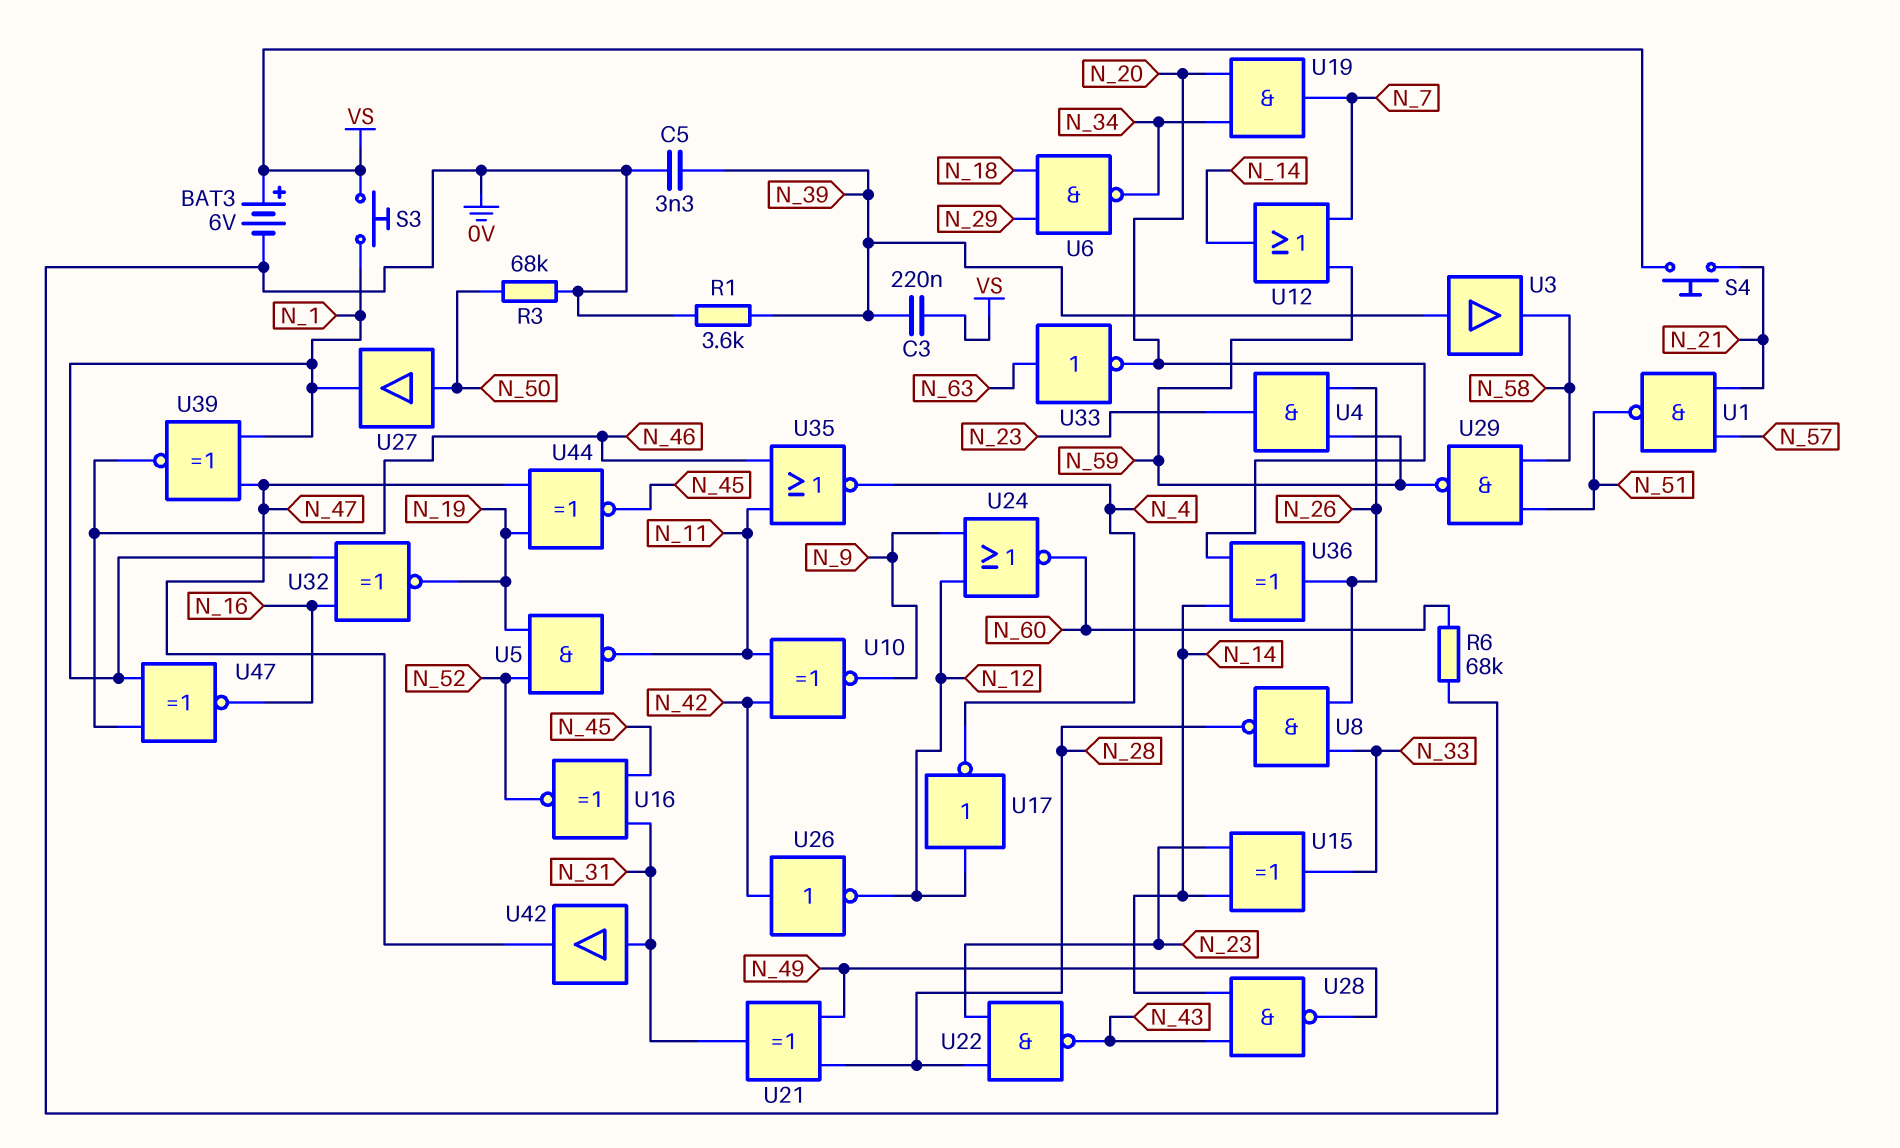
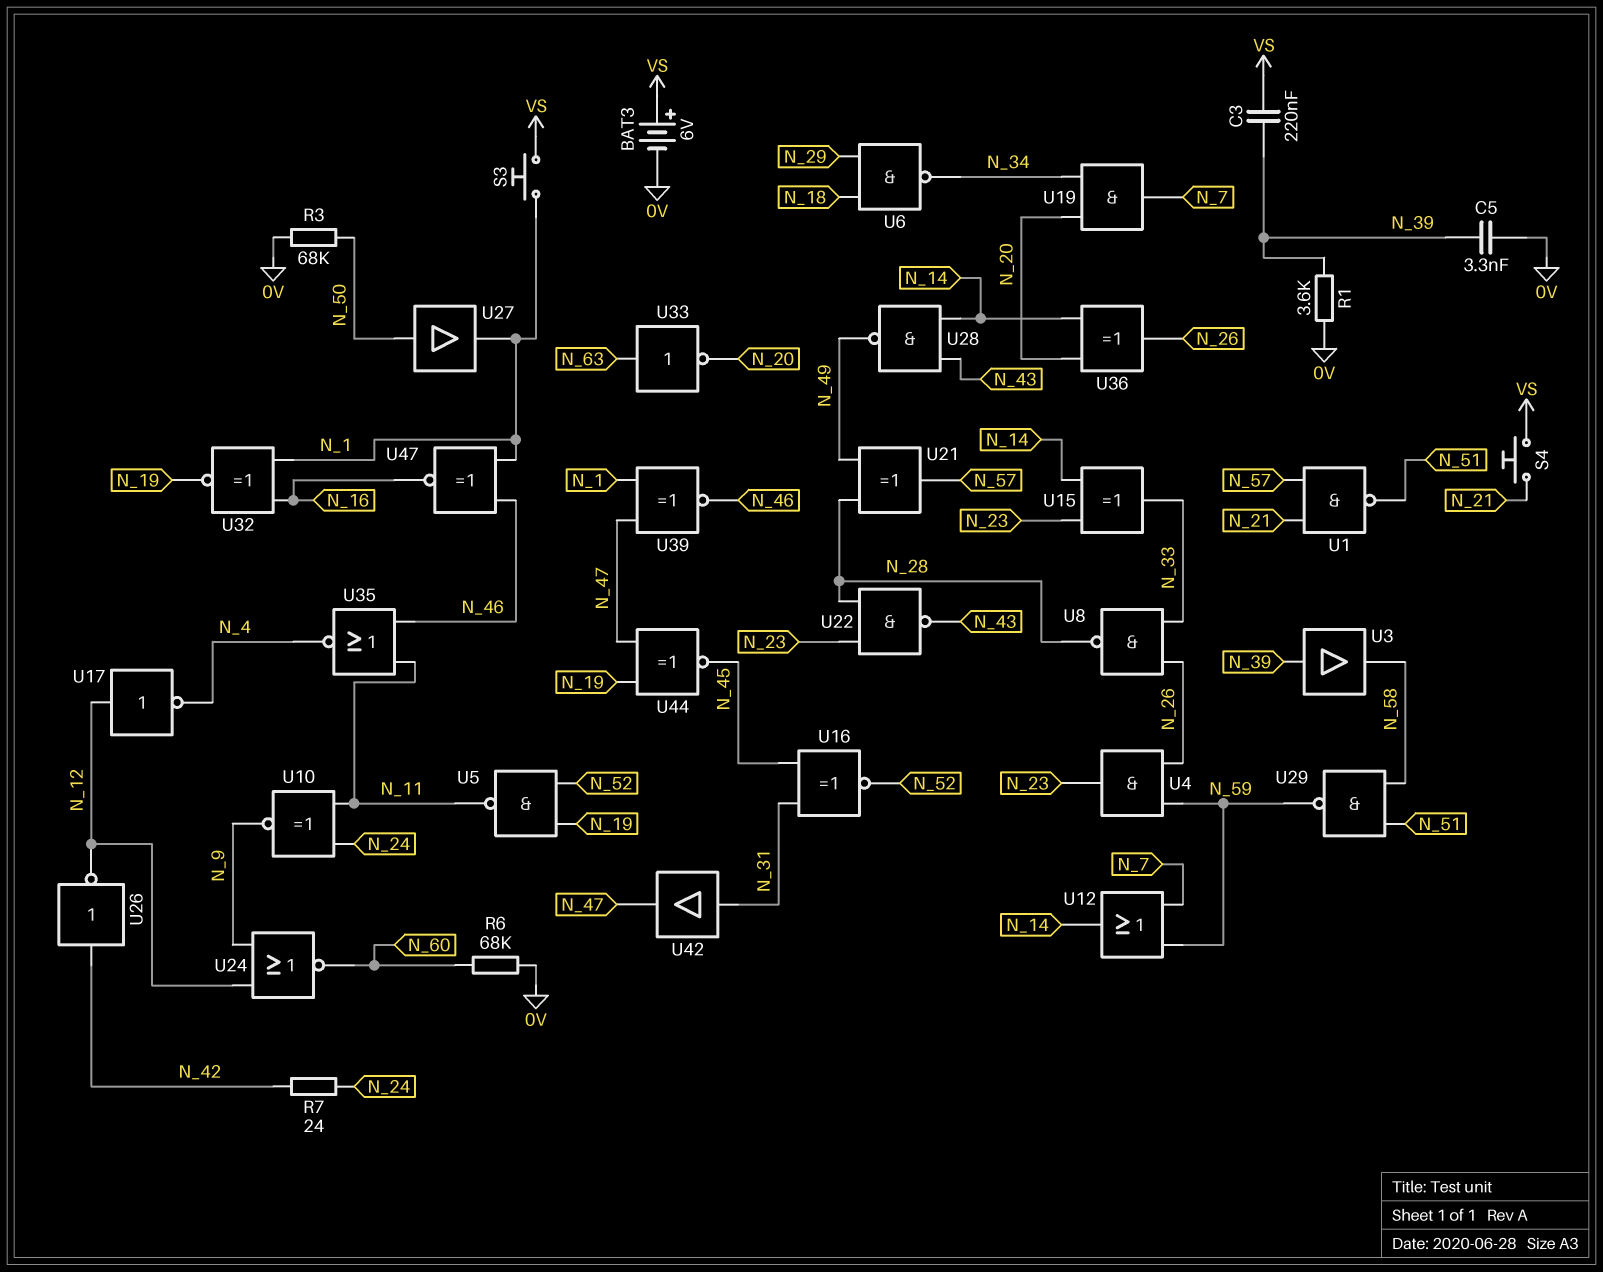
R7: none -> 24 (N_24, N_42)
U10: XNOR (in N_11, in N_42, out N_9) -> XNOR (in N_11, in N_24, out N_9)
U21: XOR (in N_28, in N_49, out N_31) -> XOR (in N_28, in N_49, out N_57)

